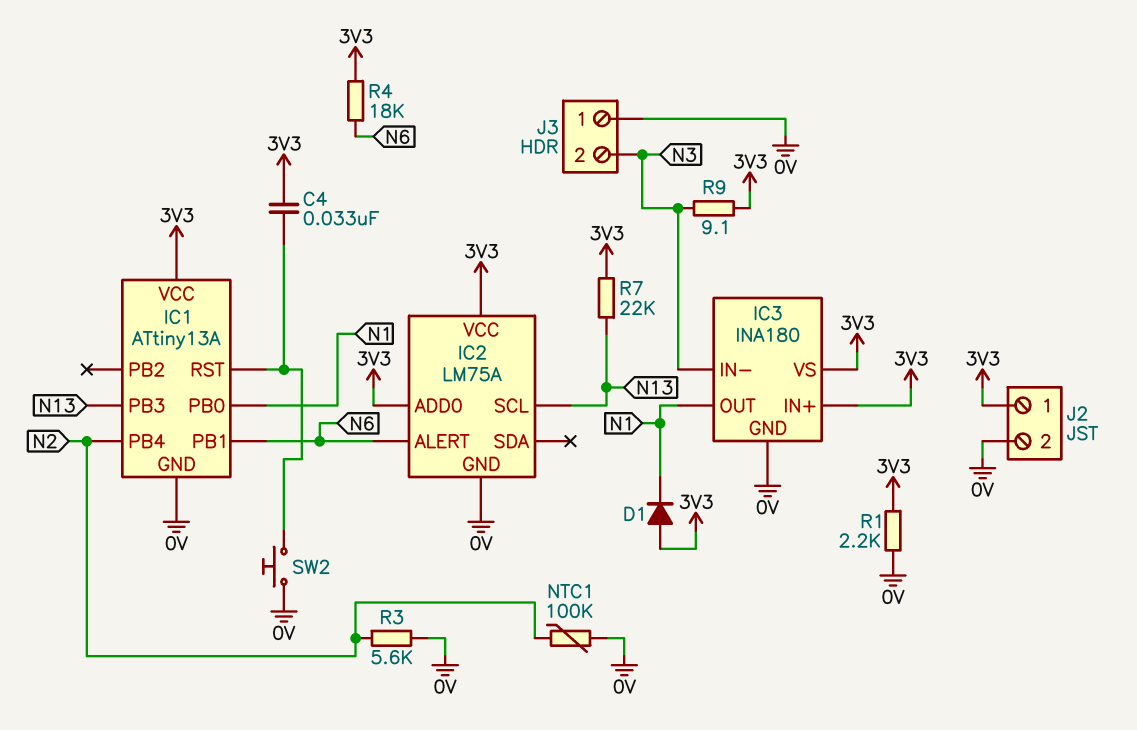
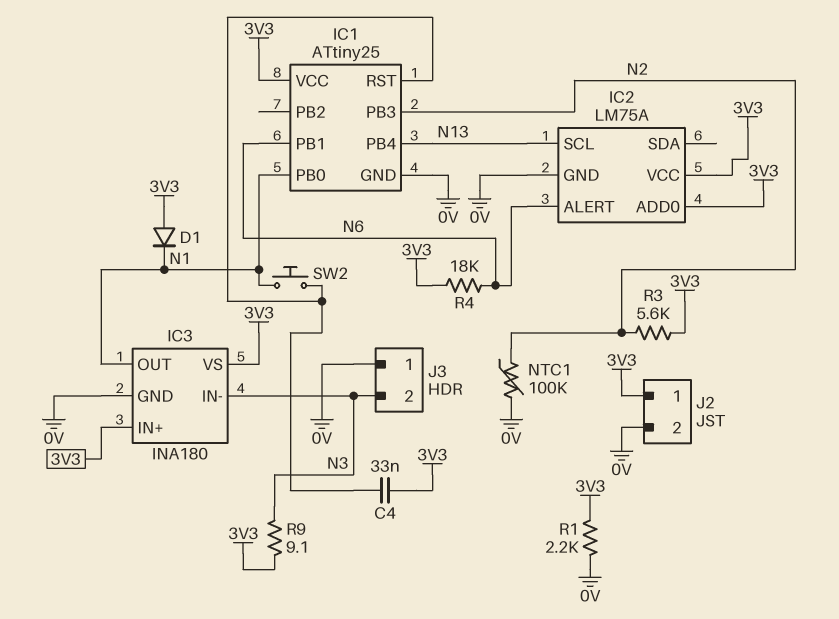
IC1: ATtiny13A -> ATtiny25
IC1 pin PB3: N13 -> N2
IC1 pin PB4: N2 -> N13
R3: 5.6k (0V, N2) -> 5.6k (3V3, N2)
R7: 22k (3V3, N13) -> none
SW2: button (0V, IC1/RST) -> button (IC1/RST, N1)

